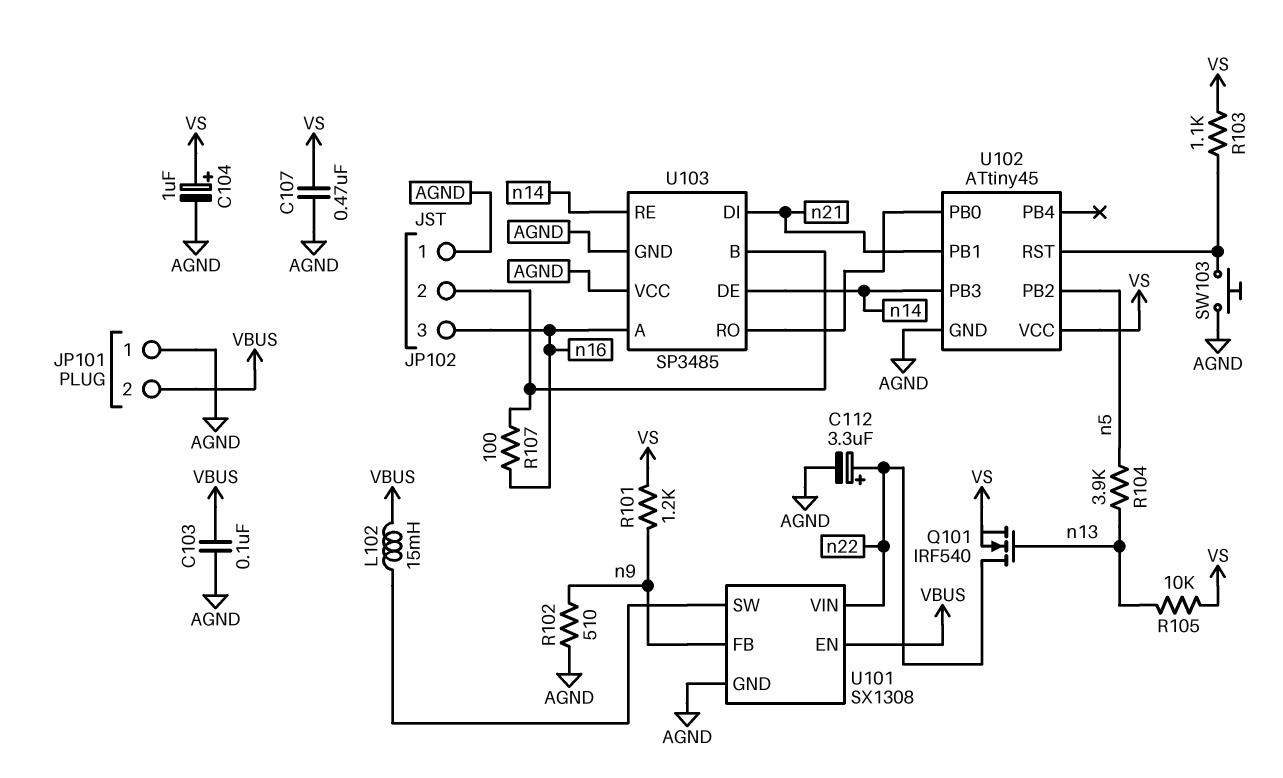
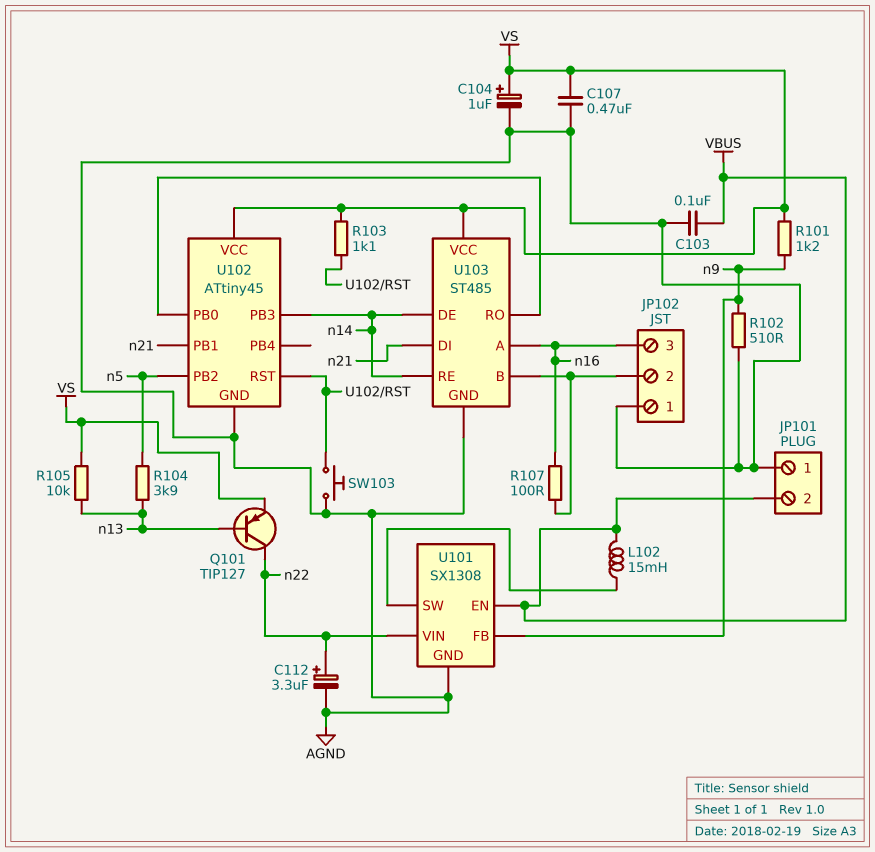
Q101: NMOS IRF540 (G n13, D n22, S VS) -> PNP TIP127 (B n13, C n22, E VS)
U103: SP3485 -> ST485
U103 pin VCC: AGND -> VS

